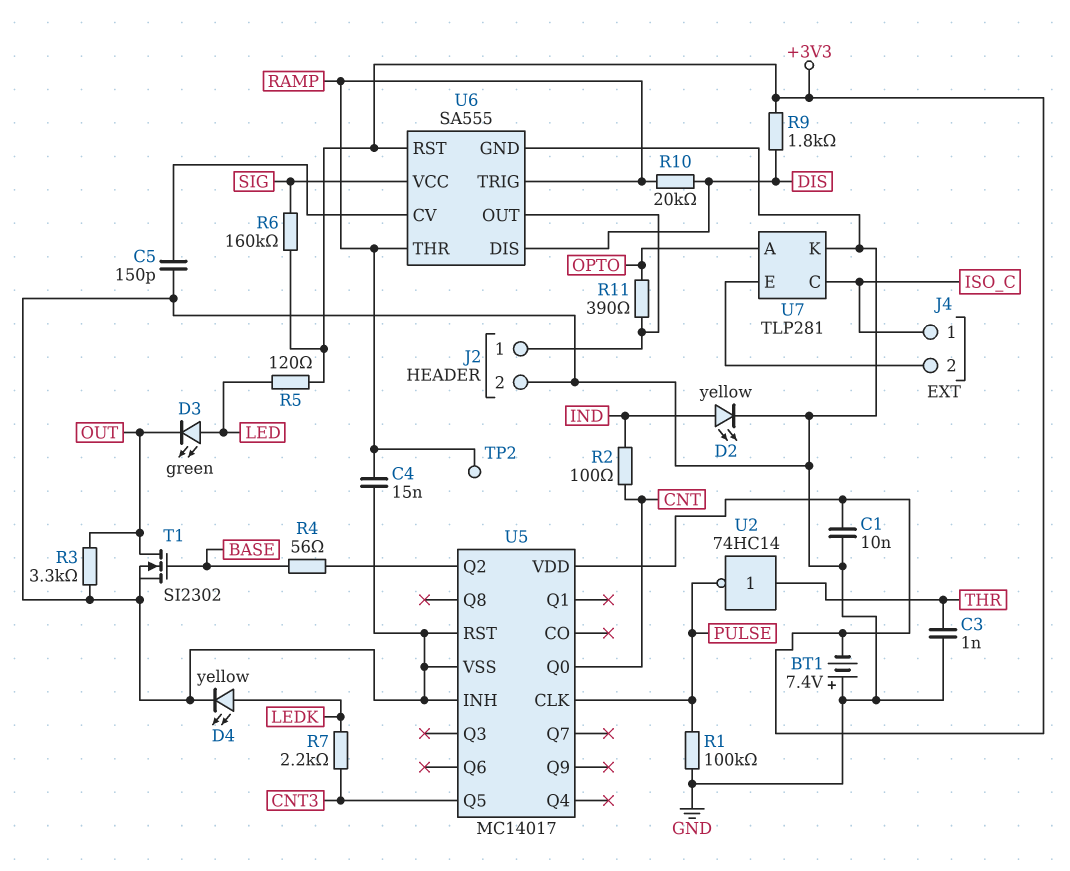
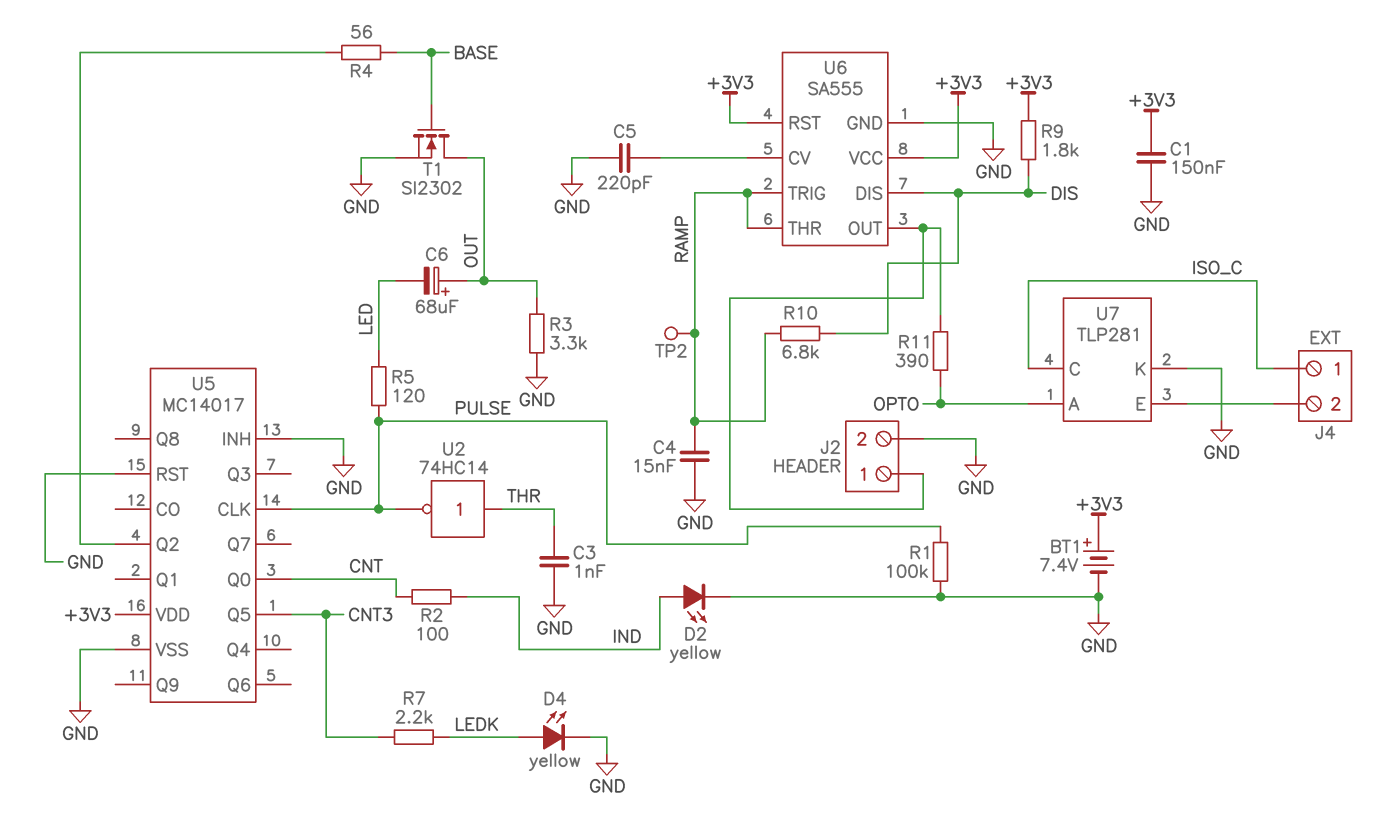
BT1: 7.4V (plus GND, minus +3V3) -> 7.4V (plus +3V3, minus GND)
C1: 10nF (+3V3, GND) -> 150nF (+3V3, GND)
C5: 150pF (GND, U6/CV) -> 220pF (GND, U6/CV)
C6: none -> 68uF (plus OUT, minus LED)
D3: LED green (A LED, K OUT) -> none
R5: 120 (+3V3, LED) -> 120 (LED, PULSE)
R6: 160k (+3V3, SIG) -> none
R10: 20k (DIS, RAMP) -> 6.8k (DIS, RAMP)
U6 pin VCC: SIG -> +3V3

